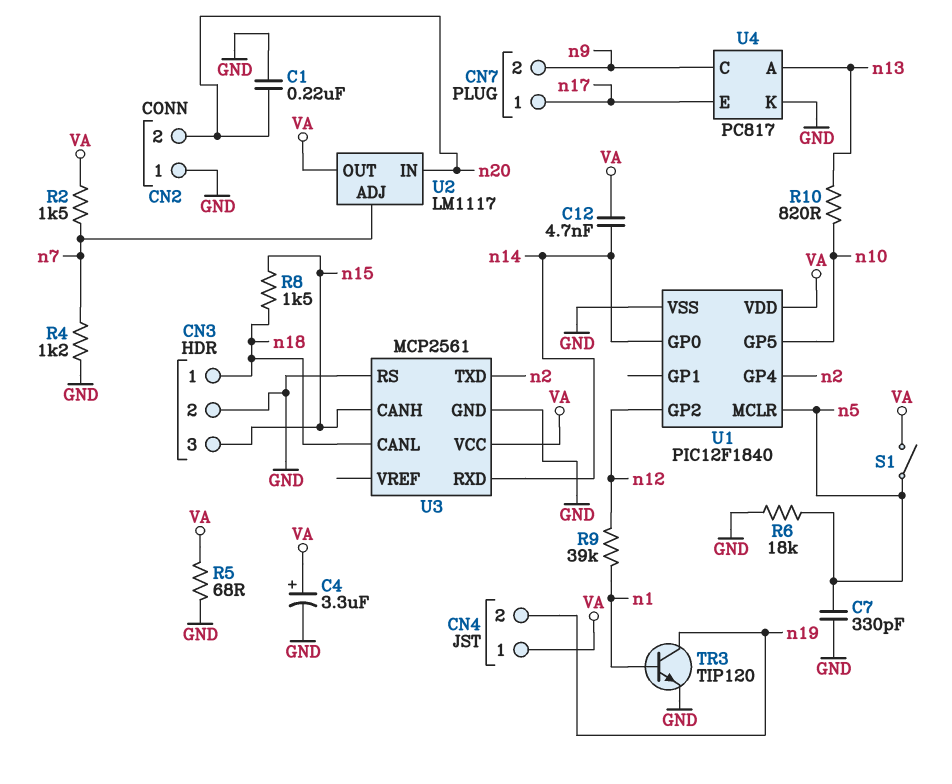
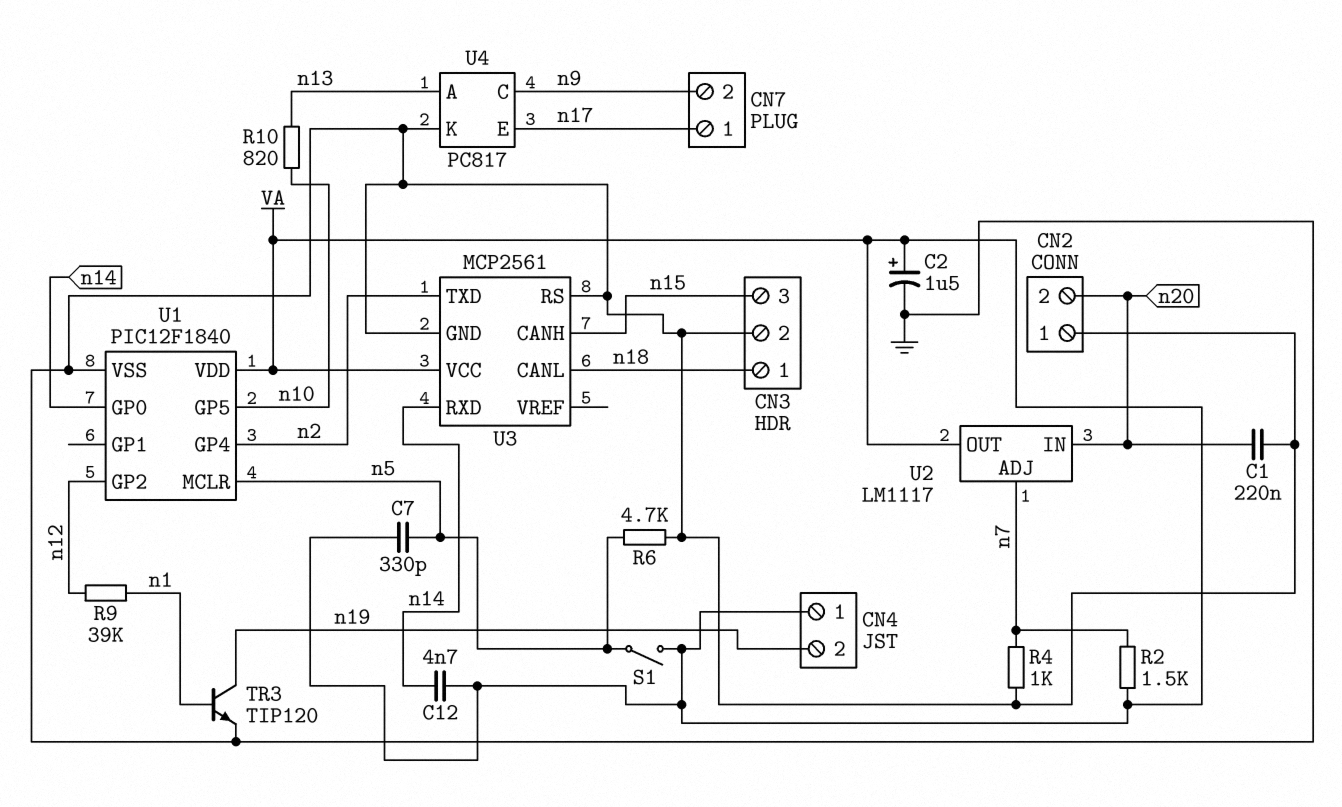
C2: none -> 1.5uF (plus VA, minus GND)
C4: 3.3uF (plus VA, minus GND) -> none
C7: 330pF (GND, n5) -> 330pF (VA, n5)
R4: 1.2k (GND, n7) -> 1k (GND, n7)
R5: 68 (GND, VA) -> none
R6: 18k (GND, n5) -> 4.7k (GND, n5)
R8: 1.5k (n15, n18) -> none

